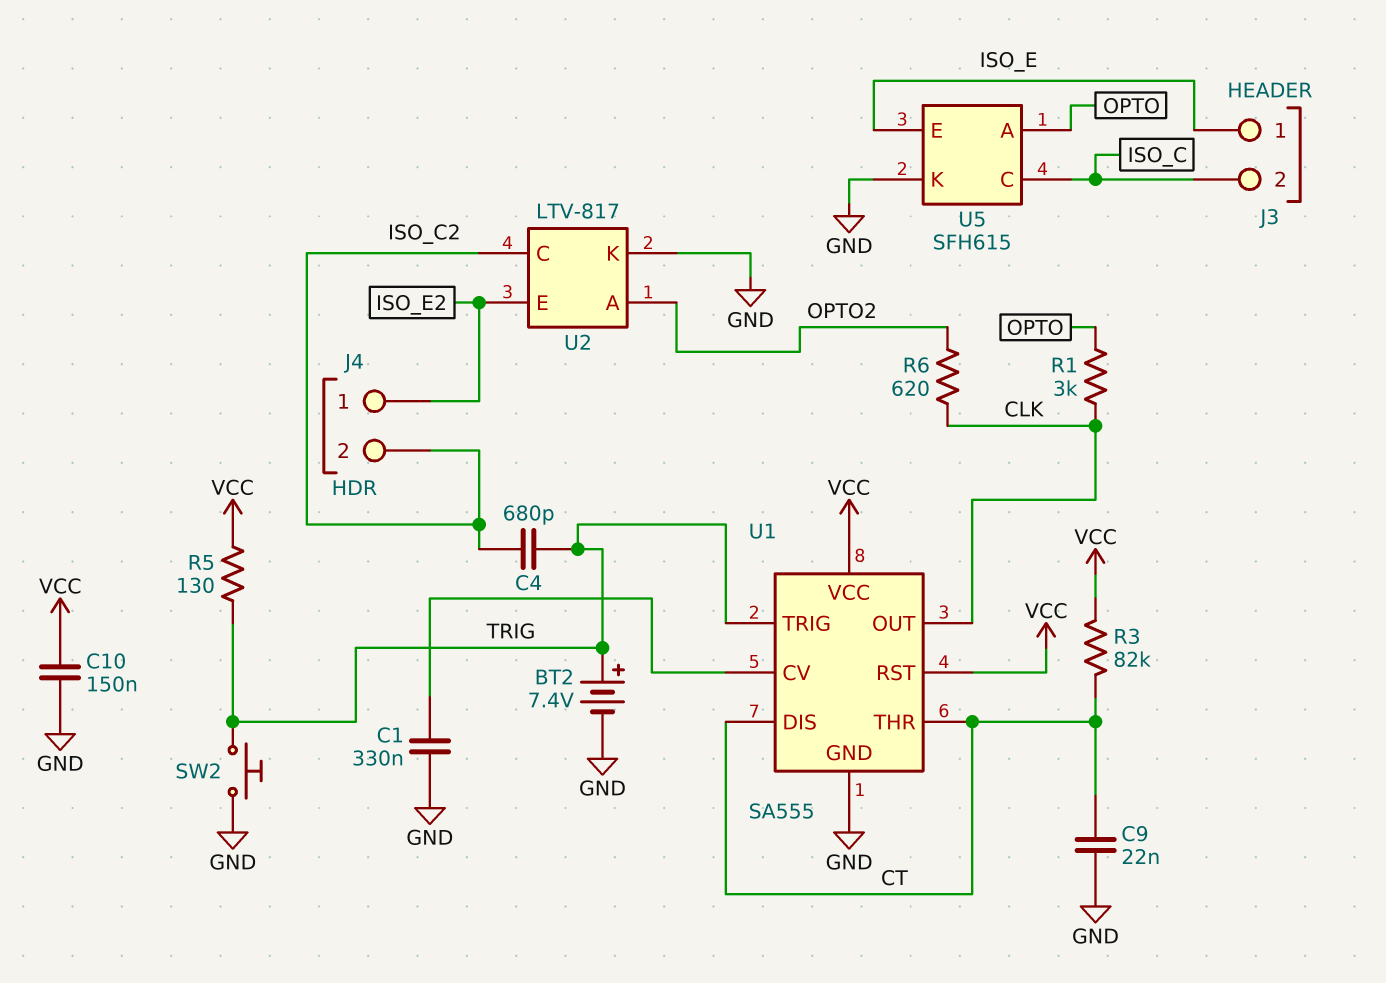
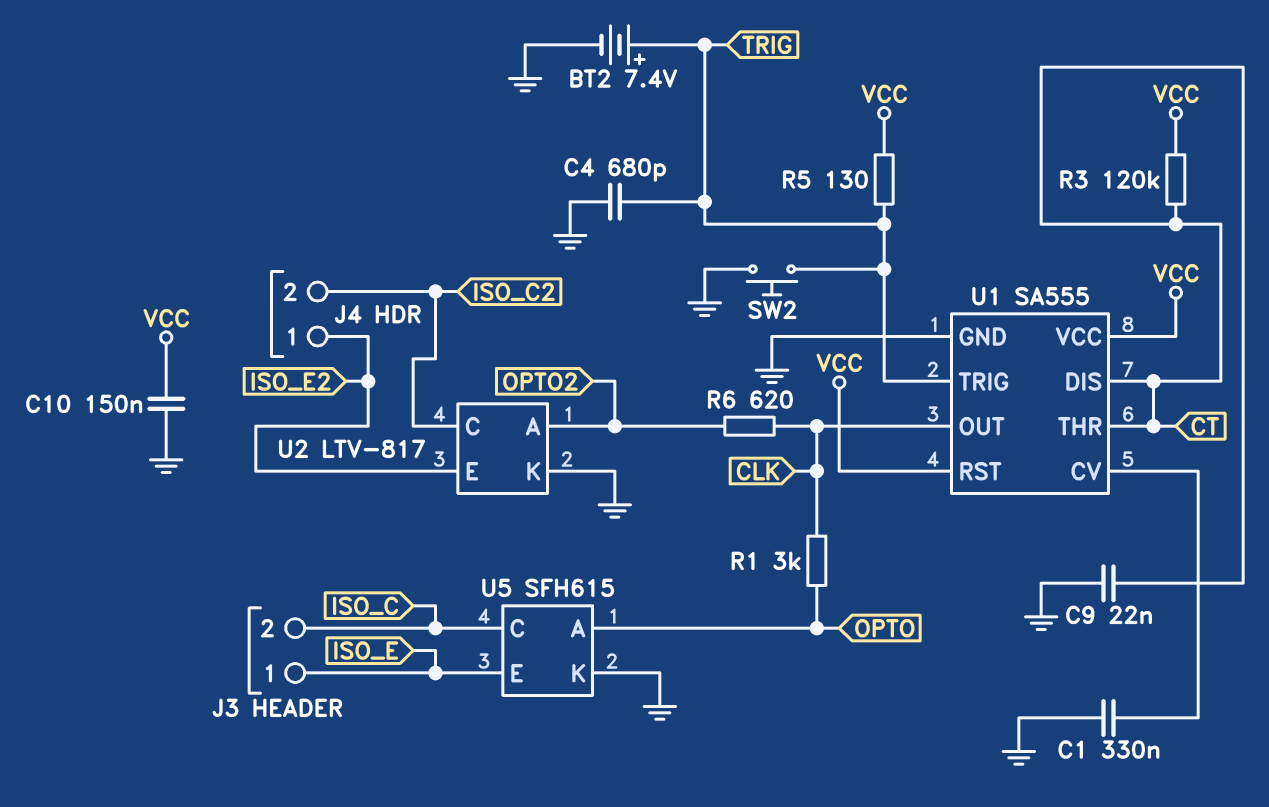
C4: 680pF (ISO_C2, TRIG) -> 680pF (GND, TRIG)
R3: 82k (CT, VCC) -> 120k (CT, VCC)

